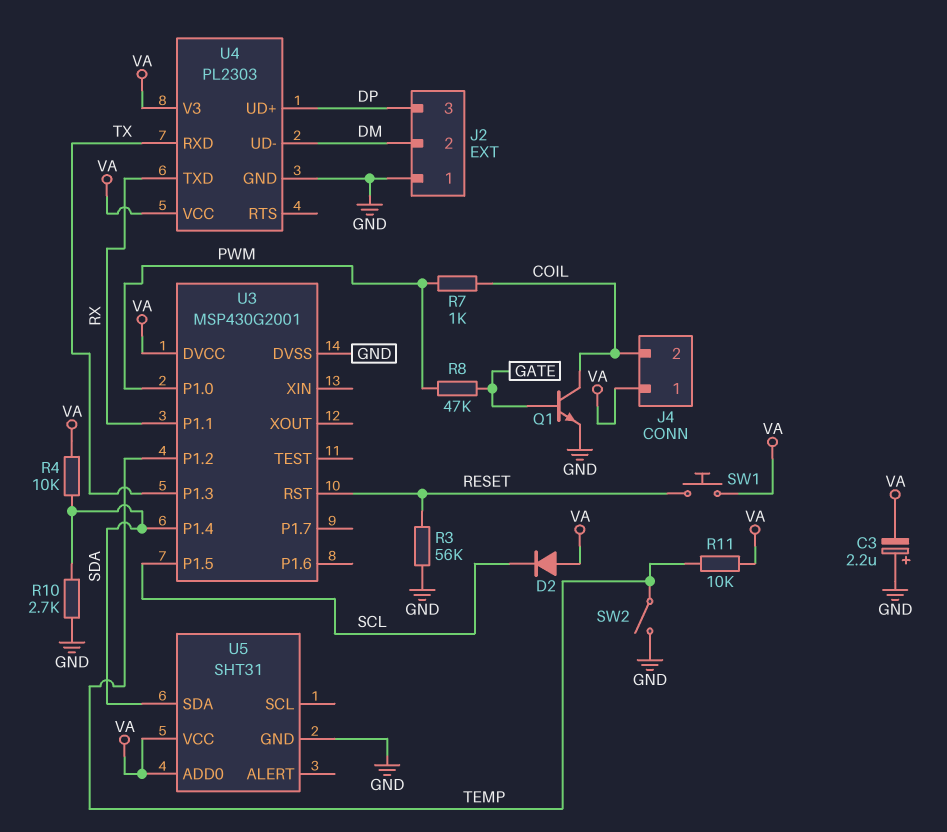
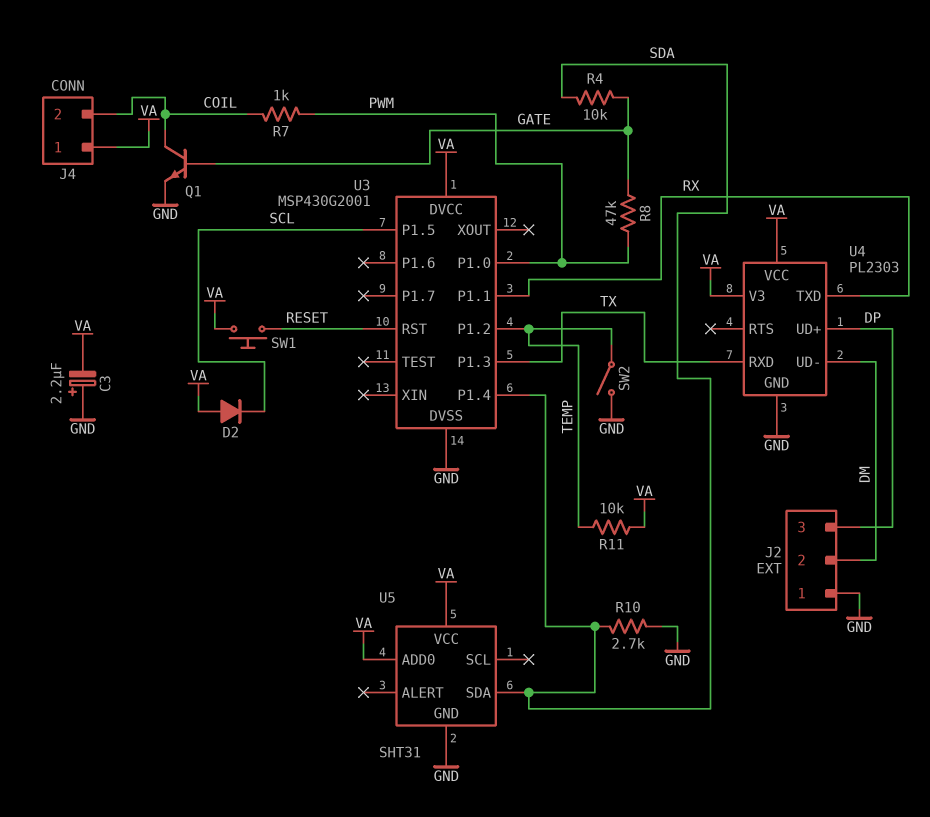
R3: 56k (GND, RESET) -> none
R4: 10k (SDA, VA) -> 10k (GATE, SDA)

